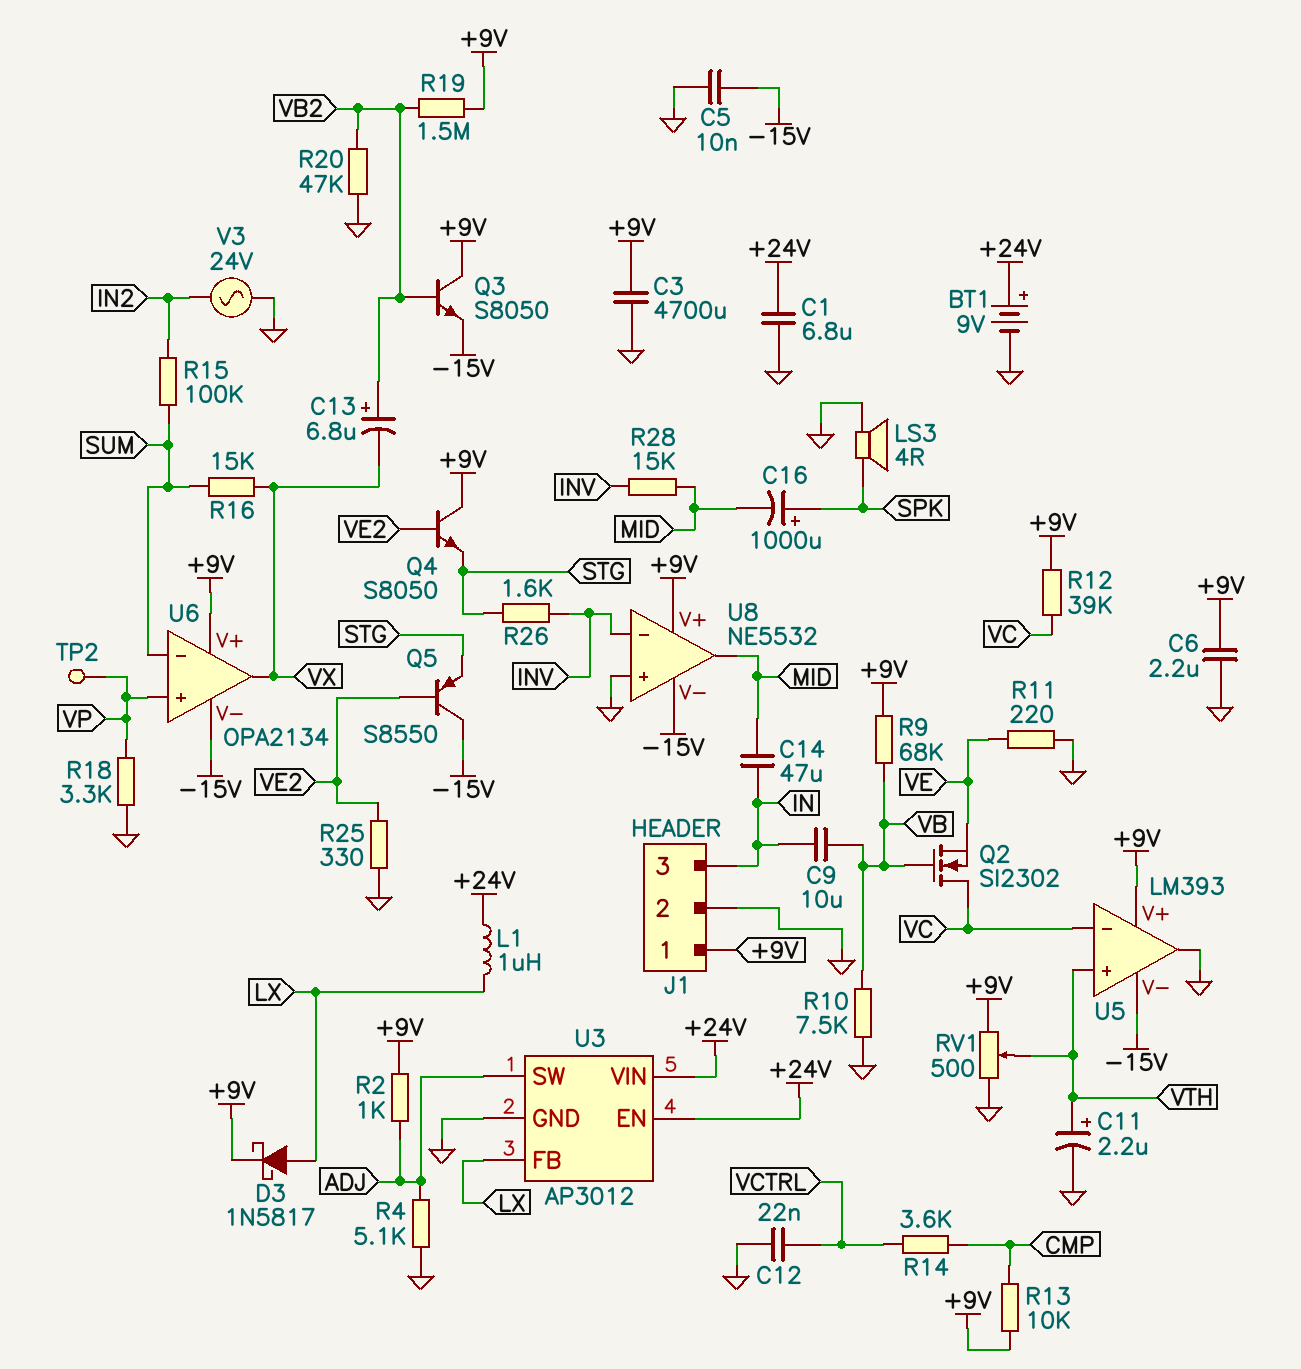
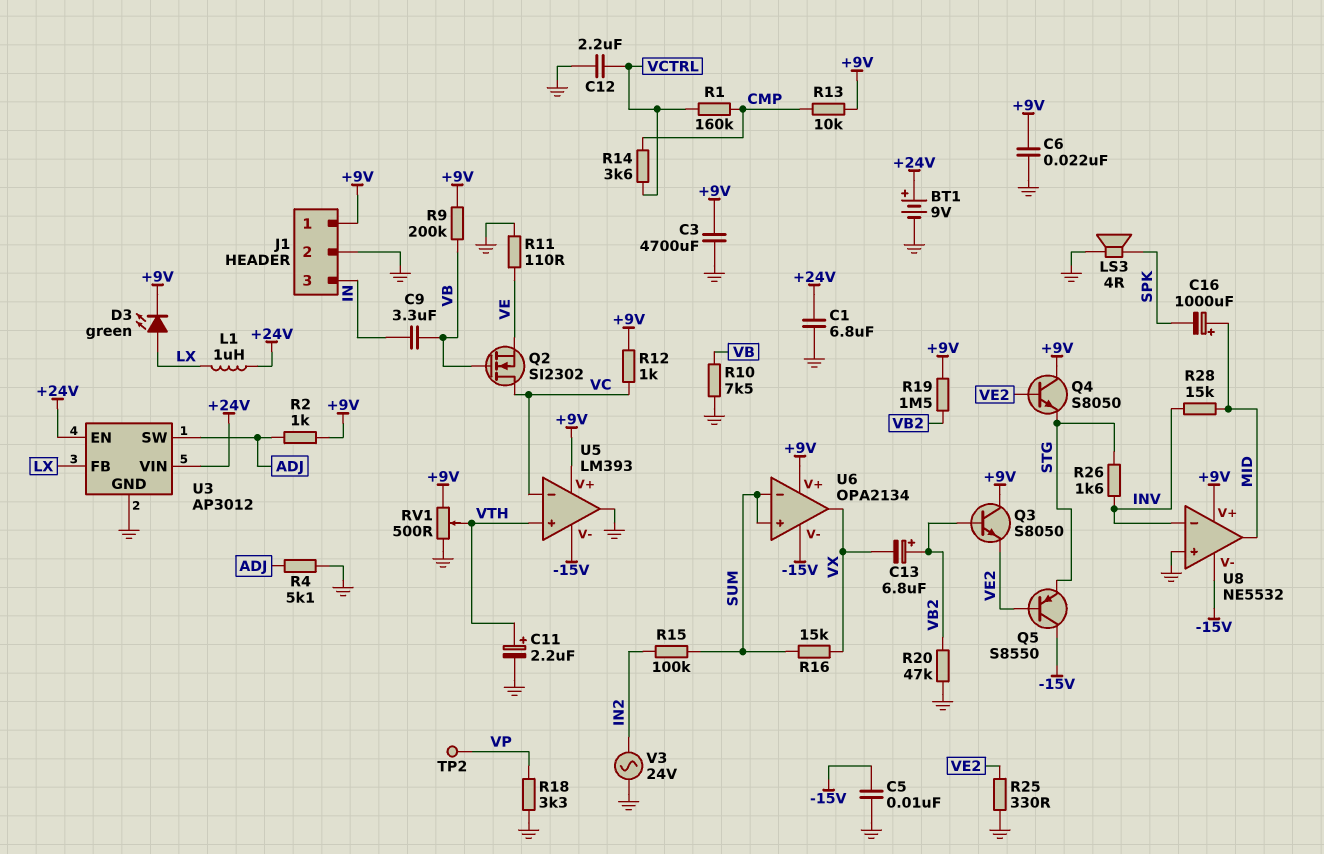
C6: 2.2uF (+9V, GND) -> 22nF (+9V, GND)
C9: 10uF (IN, VB) -> 3.3uF (IN, VB)
C12: 22nF (GND, VCTRL) -> 2.2uF (GND, VCTRL)
C14: 47uF (IN, MID) -> none
C16: 1000uF (plus SPK, minus MID) -> 1000uF (plus MID, minus SPK)
D3: schottky 1N5817 (A LX, K +9V) -> LED green (A LX, K +9V)
Q3: NPN S8050 (B VB2, C +9V, E -15V) -> NPN S8050 (B VB2, C +9V, E VE2)
R1: none -> 160k (CMP, VCTRL)
R9: 68k (+9V, VB) -> 200k (+9V, VB)
R11: 220 (GND, VE) -> 110 (GND, VE)
R12: 39k (+9V, VC) -> 1k (+9V, VC)
U6 pin in+: VP -> SUM

